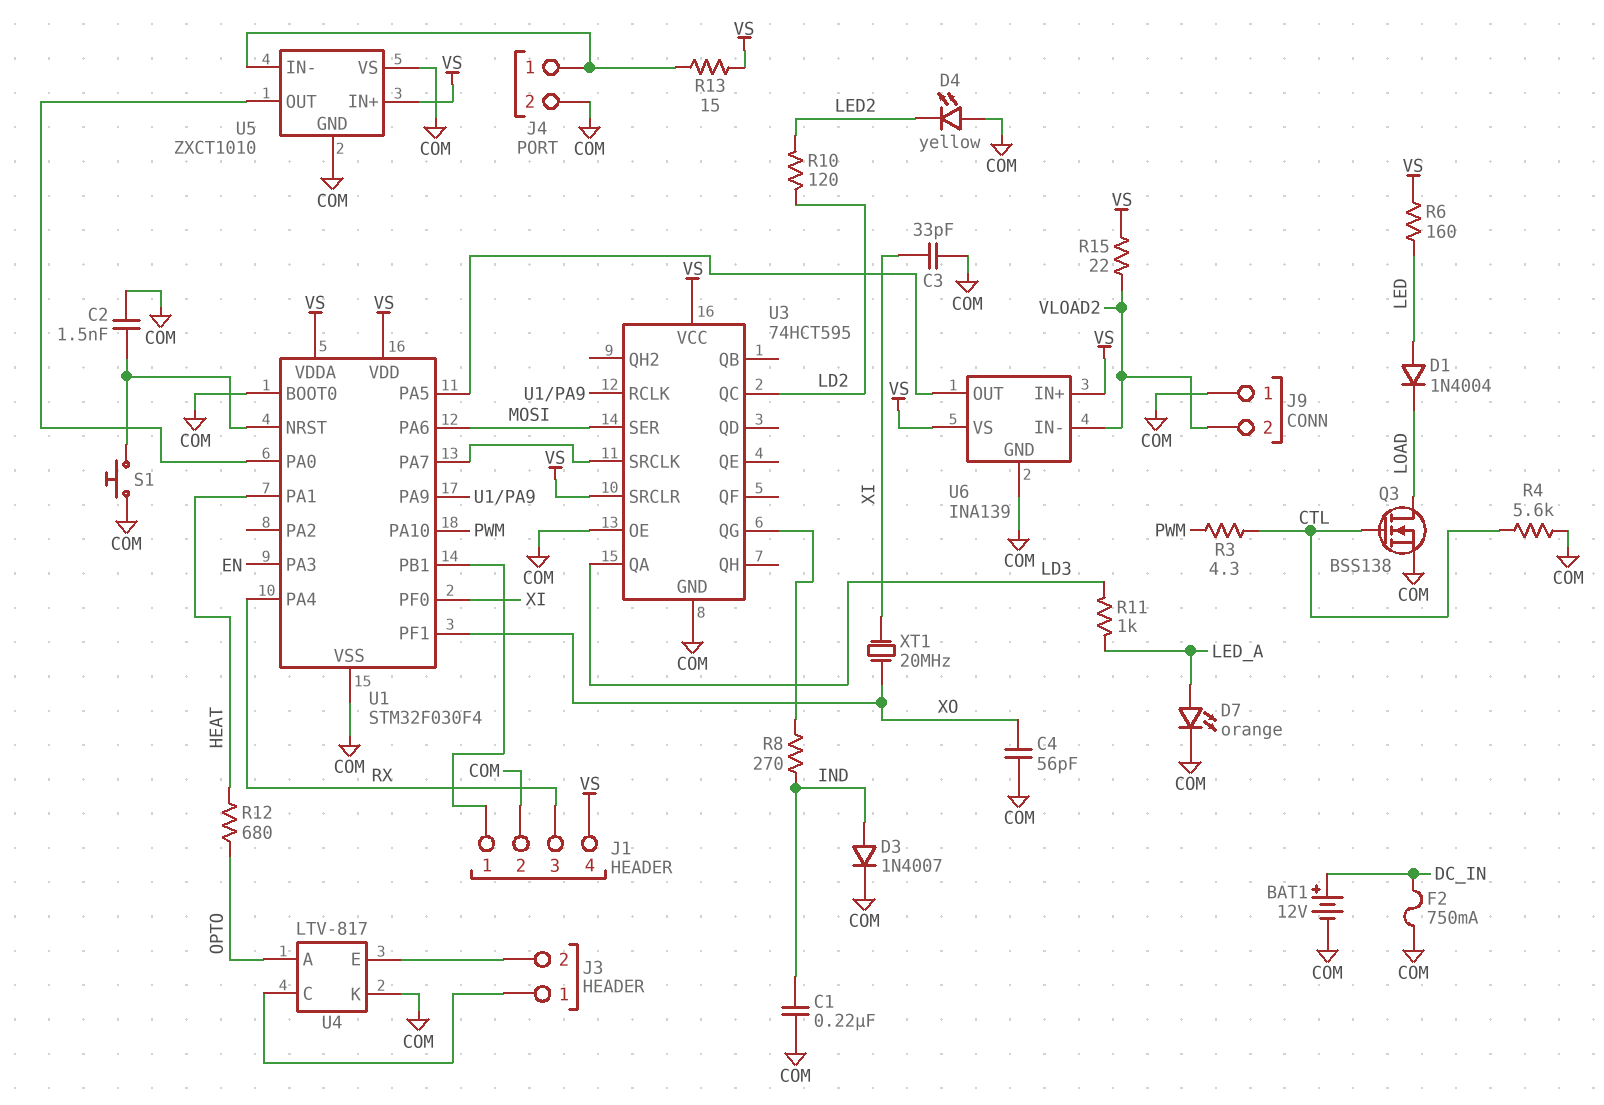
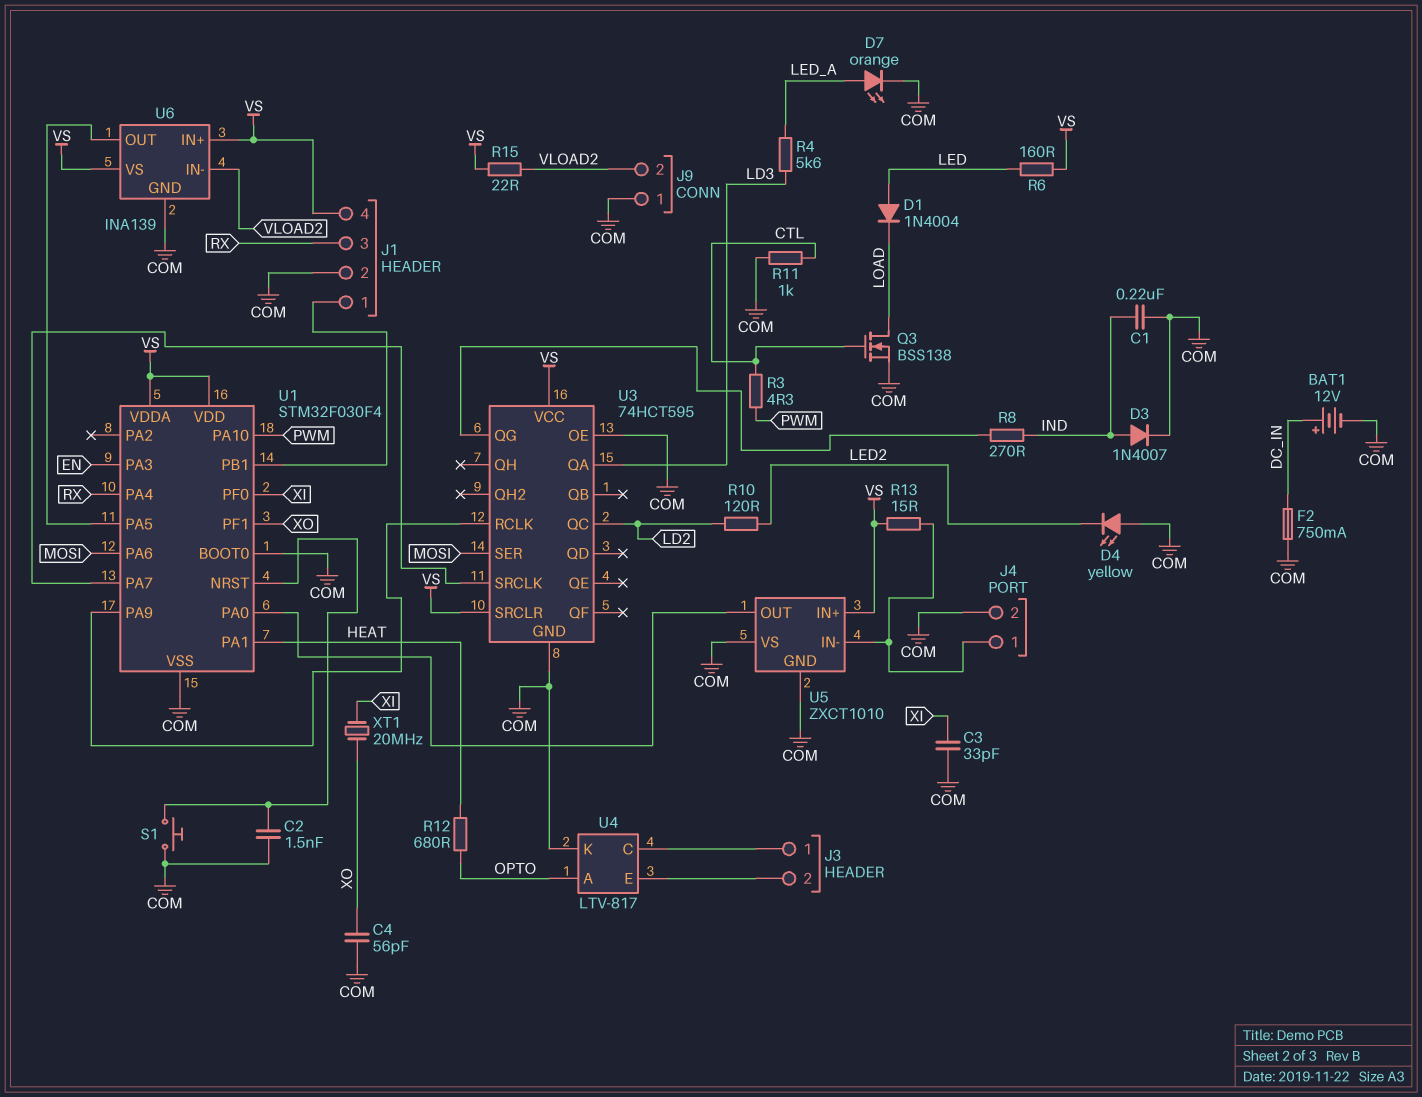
R4: 5.6k (COM, CTL) -> 5.6k (LD3, LED_A)
R11: 1k (LD3, LED_A) -> 1k (COM, CTL)

